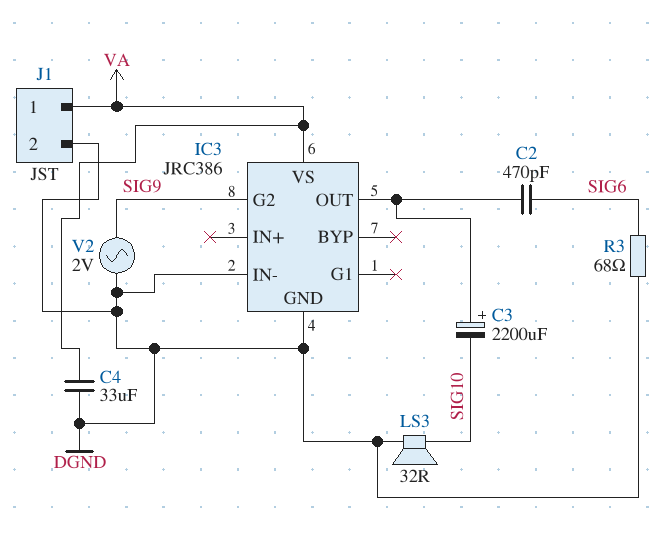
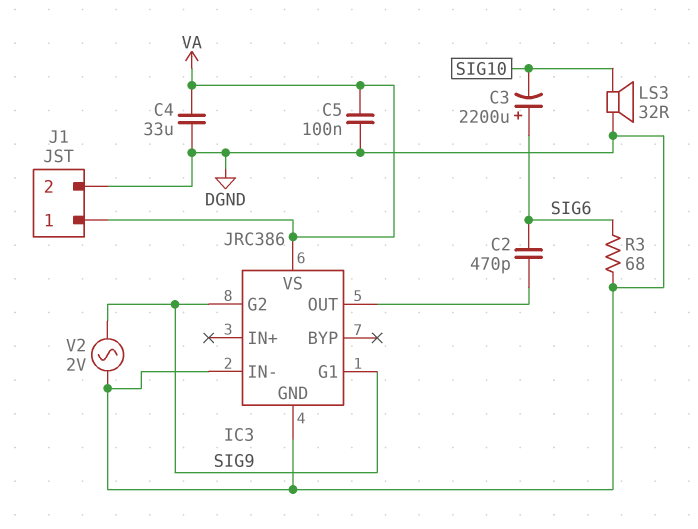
C3: 2200uF (plus IC3/OUT, minus SIG10) -> 2200uF (plus SIG6, minus SIG10)
C5: none -> 100nF (DGND, VA)
IC3 pin G1: none -> SIG9

